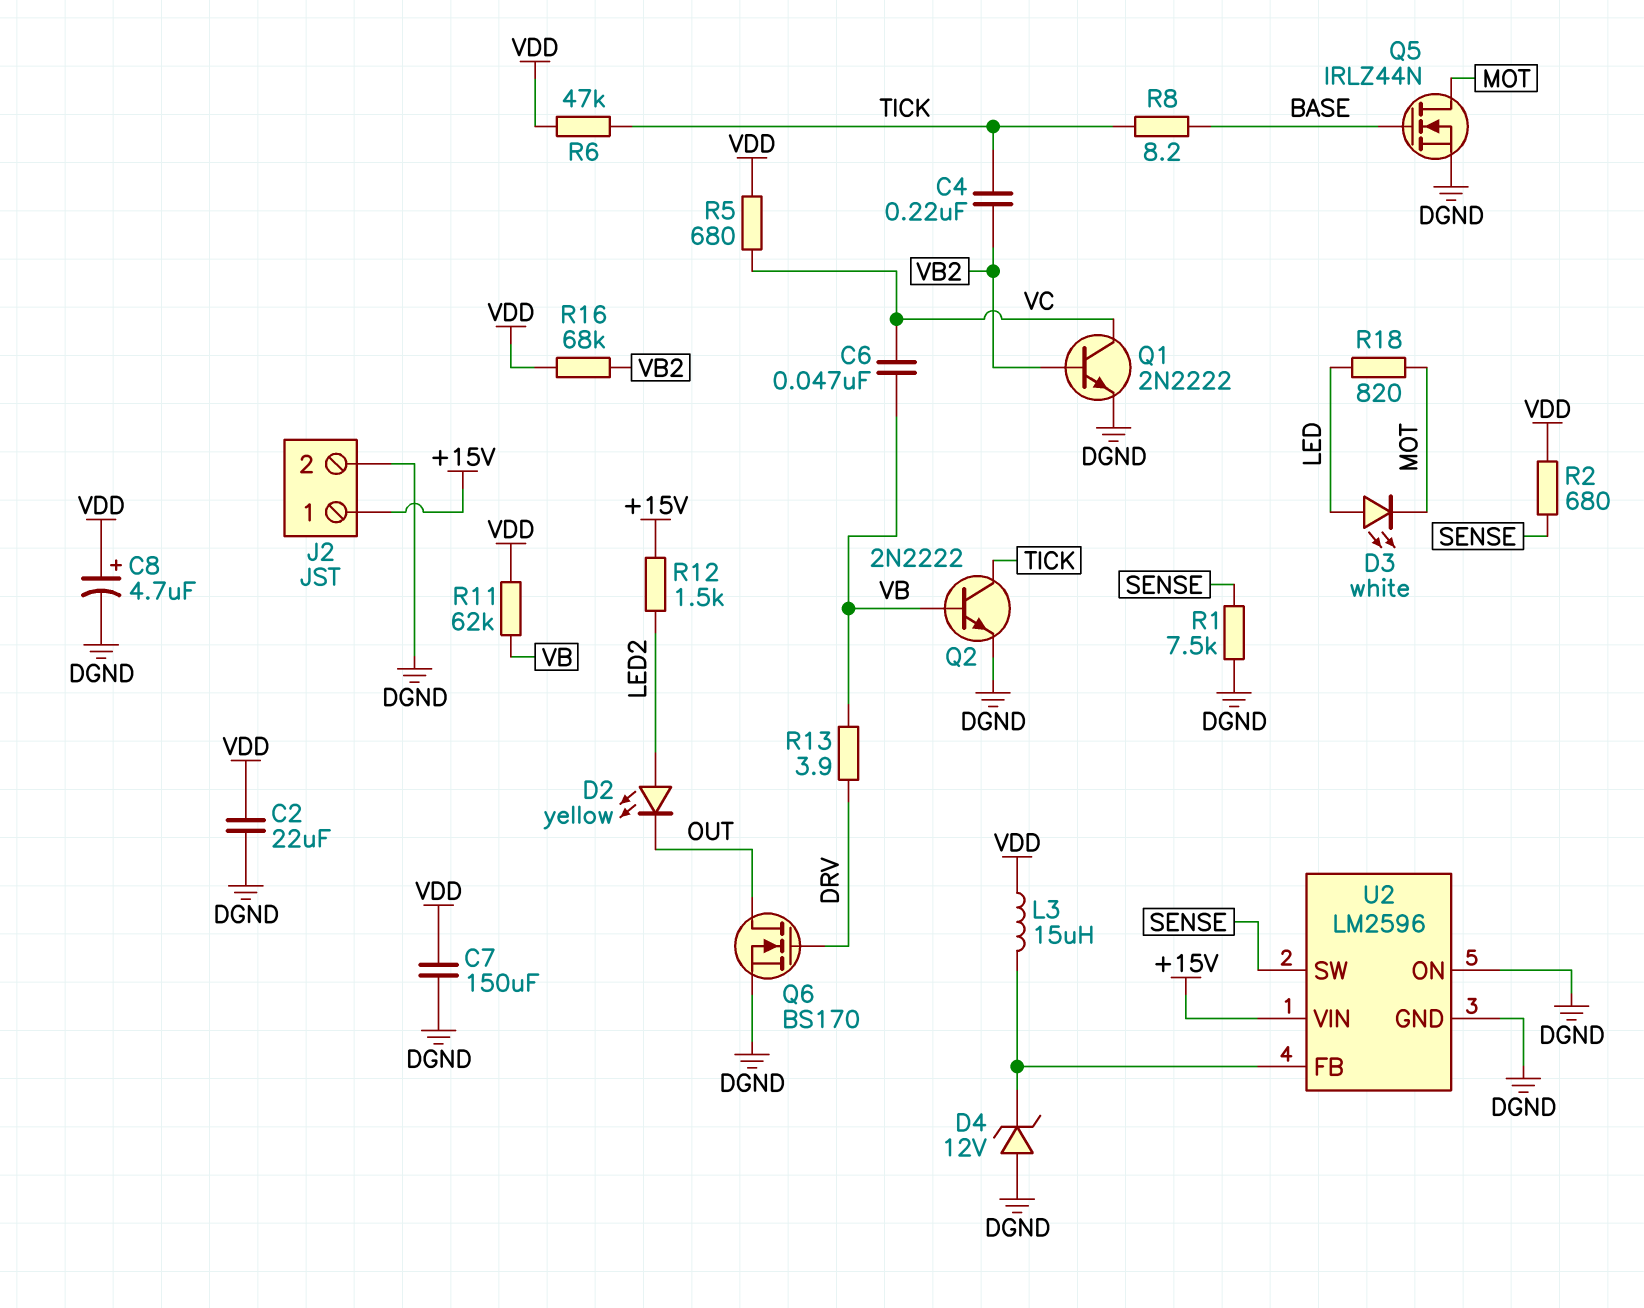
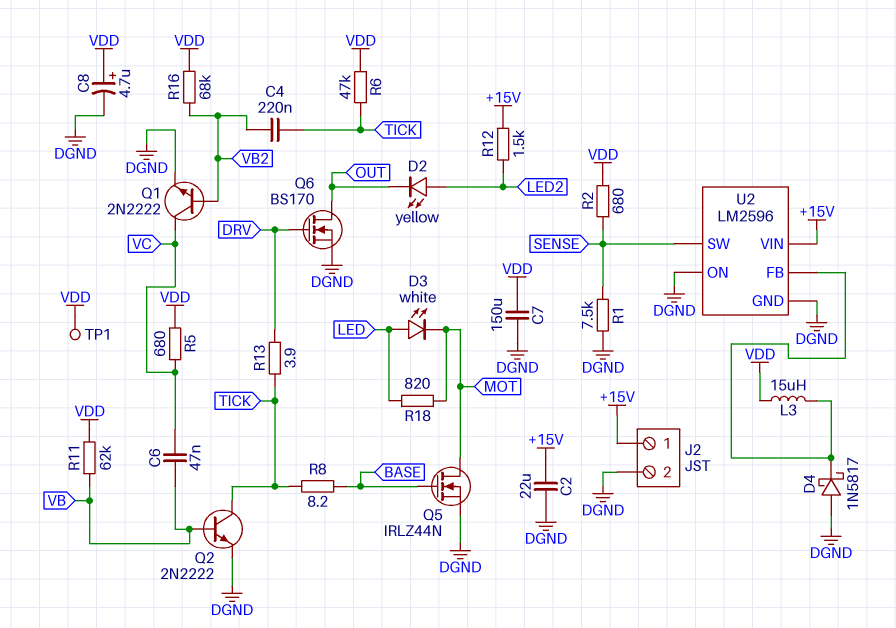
C2: 22uF (DGND, VDD) -> 22uF (+15V, DGND)
D4: zener 12V (A DGND, K U2/FB) -> schottky 1N5817 (A DGND, K U2/FB)
R13: 3.9 (DRV, VB) -> 3.9 (DRV, TICK)
TP1: none -> test point (VDD)

